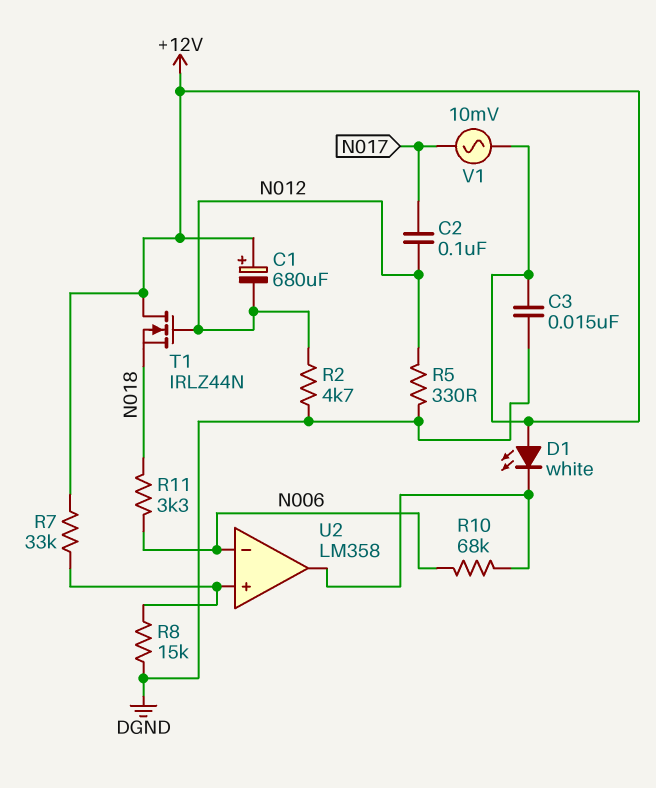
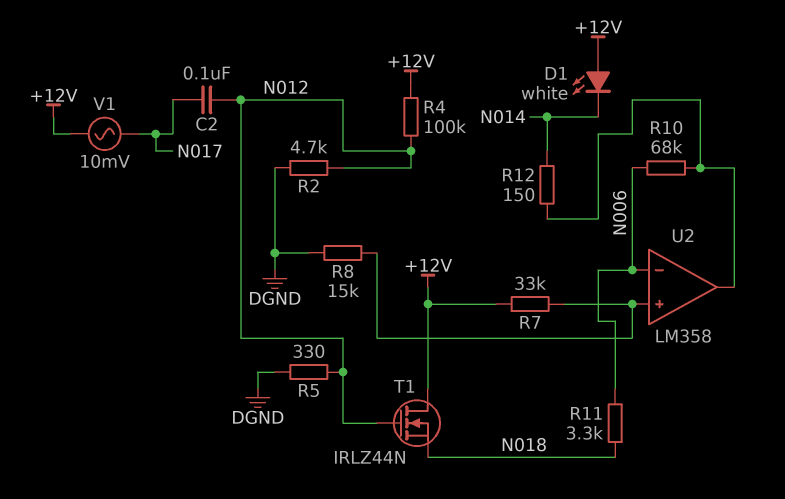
C1: 680uF (plus +12V, minus N012) -> none
C3: 15nF (+12V, DGND) -> none
D1: LED white (A +12V, K U2/out) -> LED white (A +12V, K N014)
R4: none -> 100k (+12V, N012)
R12: none -> 150 (N014, U2/out)

